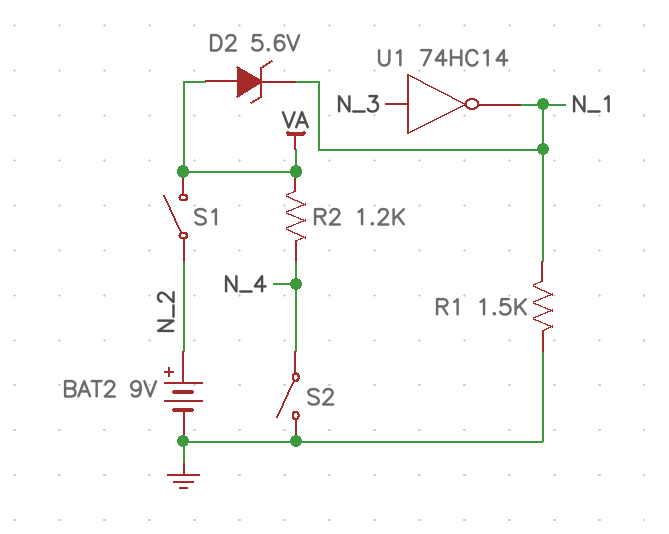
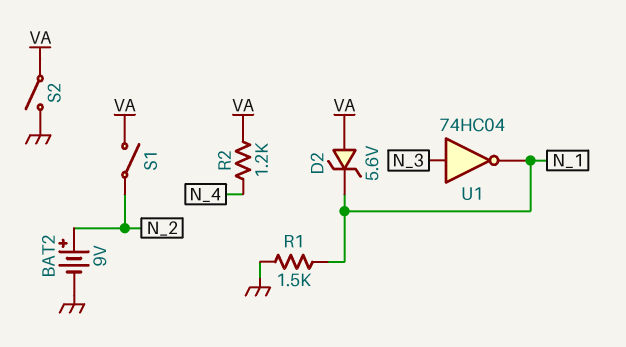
S2: switch (GND, N_4) -> switch (GND, VA)
U1: NOT 74HC14 (in N_3, out N_1) -> NOT 74HC04 (in N_3, out N_1)

